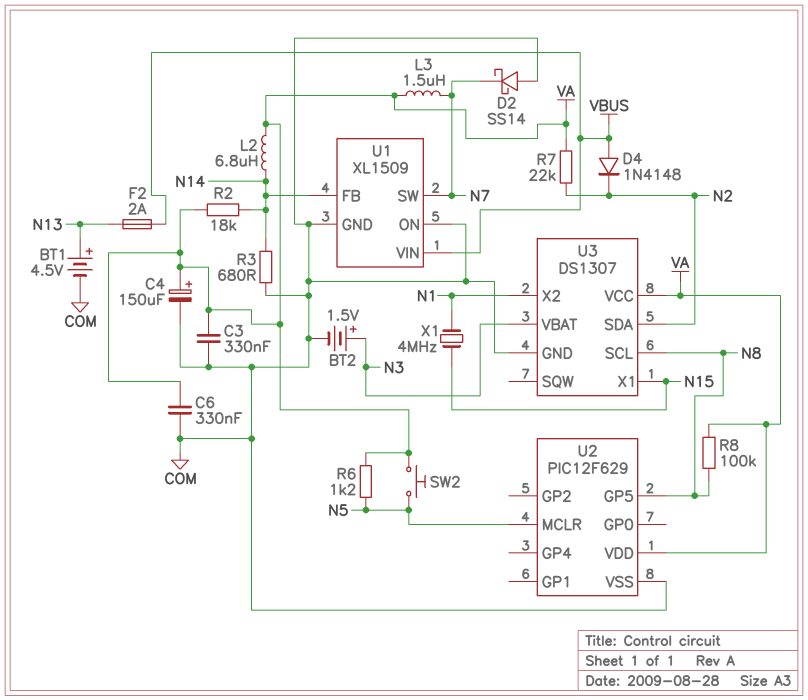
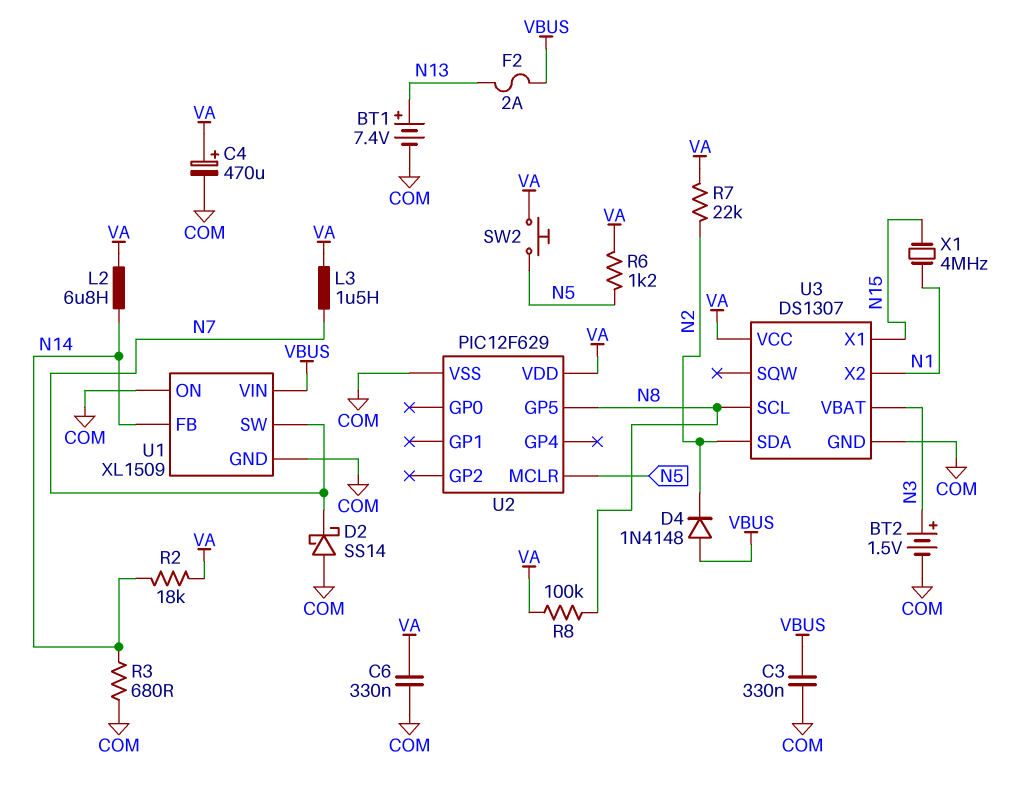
BT1: 4.5V (plus N13, minus COM) -> 7.4V (plus N13, minus COM)
C3: 330nF (COM, VA) -> 330nF (COM, VBUS)
C4: 150uF (plus VA, minus COM) -> 470uF (plus VA, minus COM)

